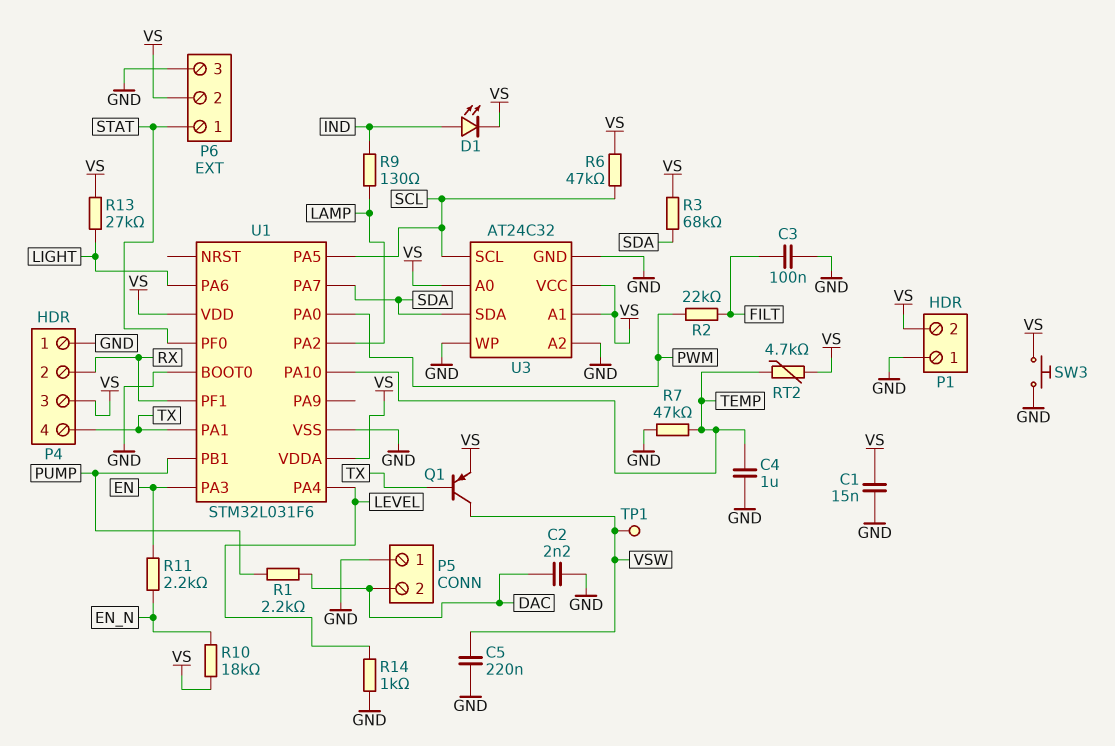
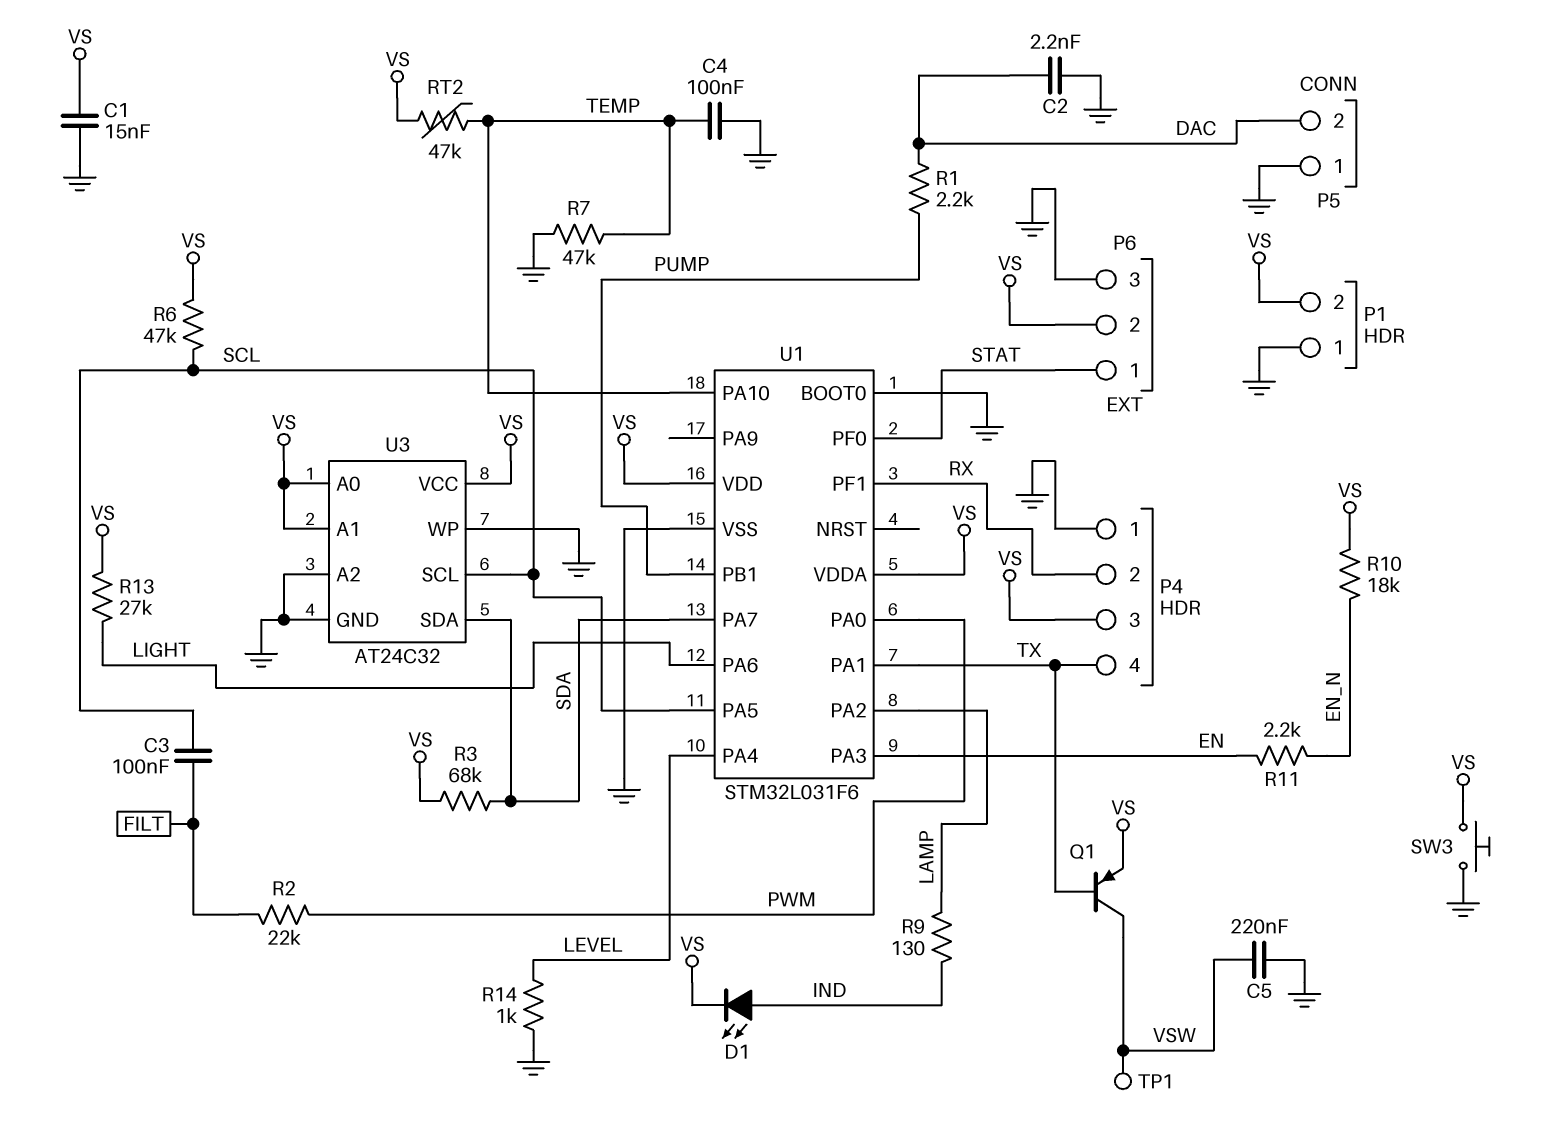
C3: 100nF (FILT, GND) -> 100nF (FILT, SCL)
C4: 1uF (GND, TEMP) -> 100nF (GND, TEMP)
RT2: 4.7k (TEMP, VS) -> 47k (TEMP, VS)

